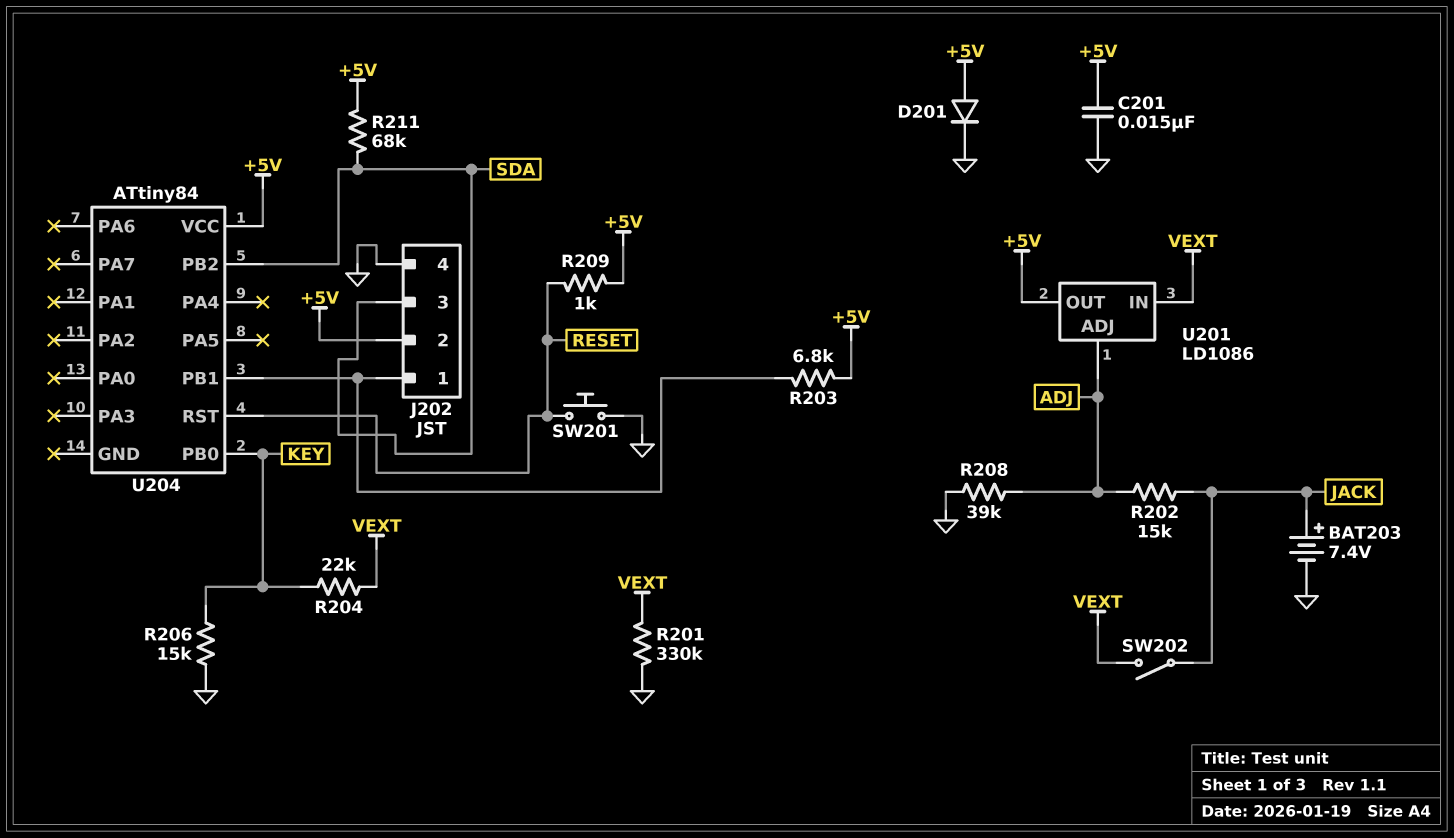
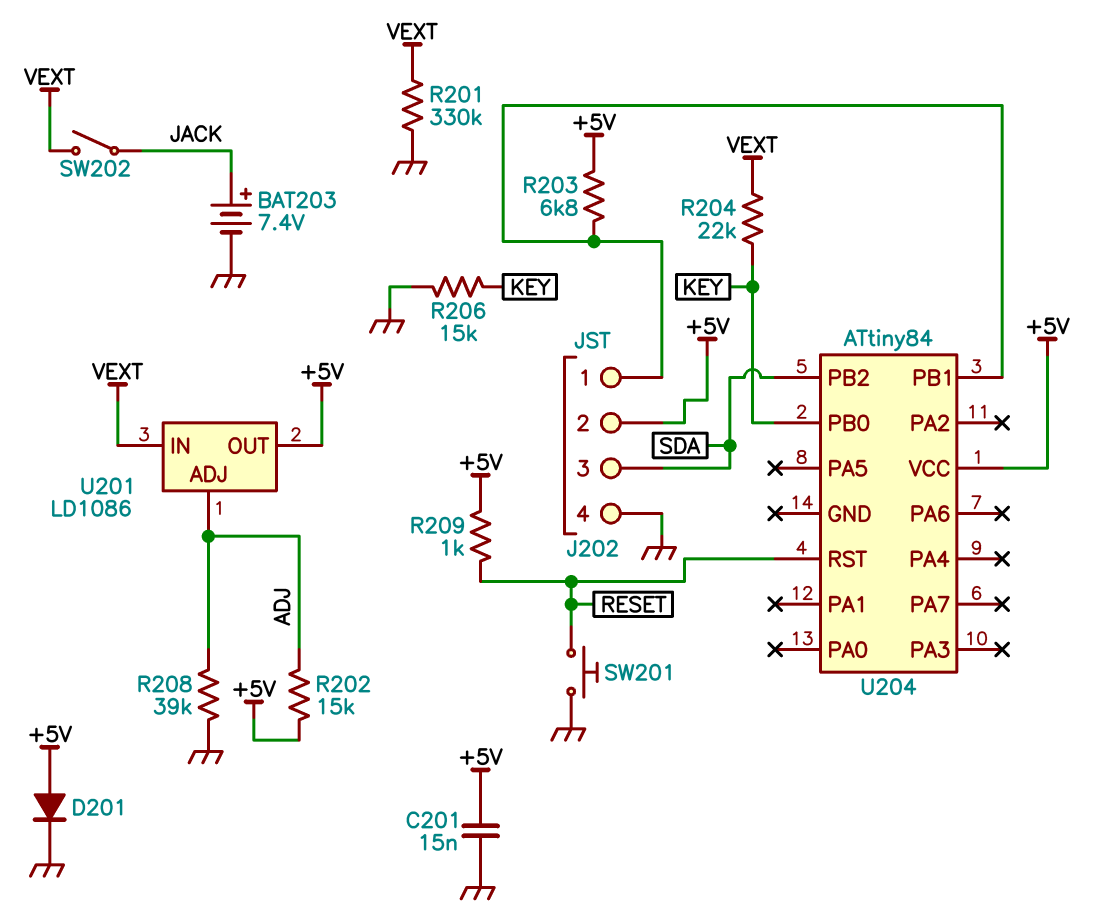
R202: 15k (ADJ, JACK) -> 15k (+5V, ADJ)
R211: 68k (+5V, SDA) -> none

